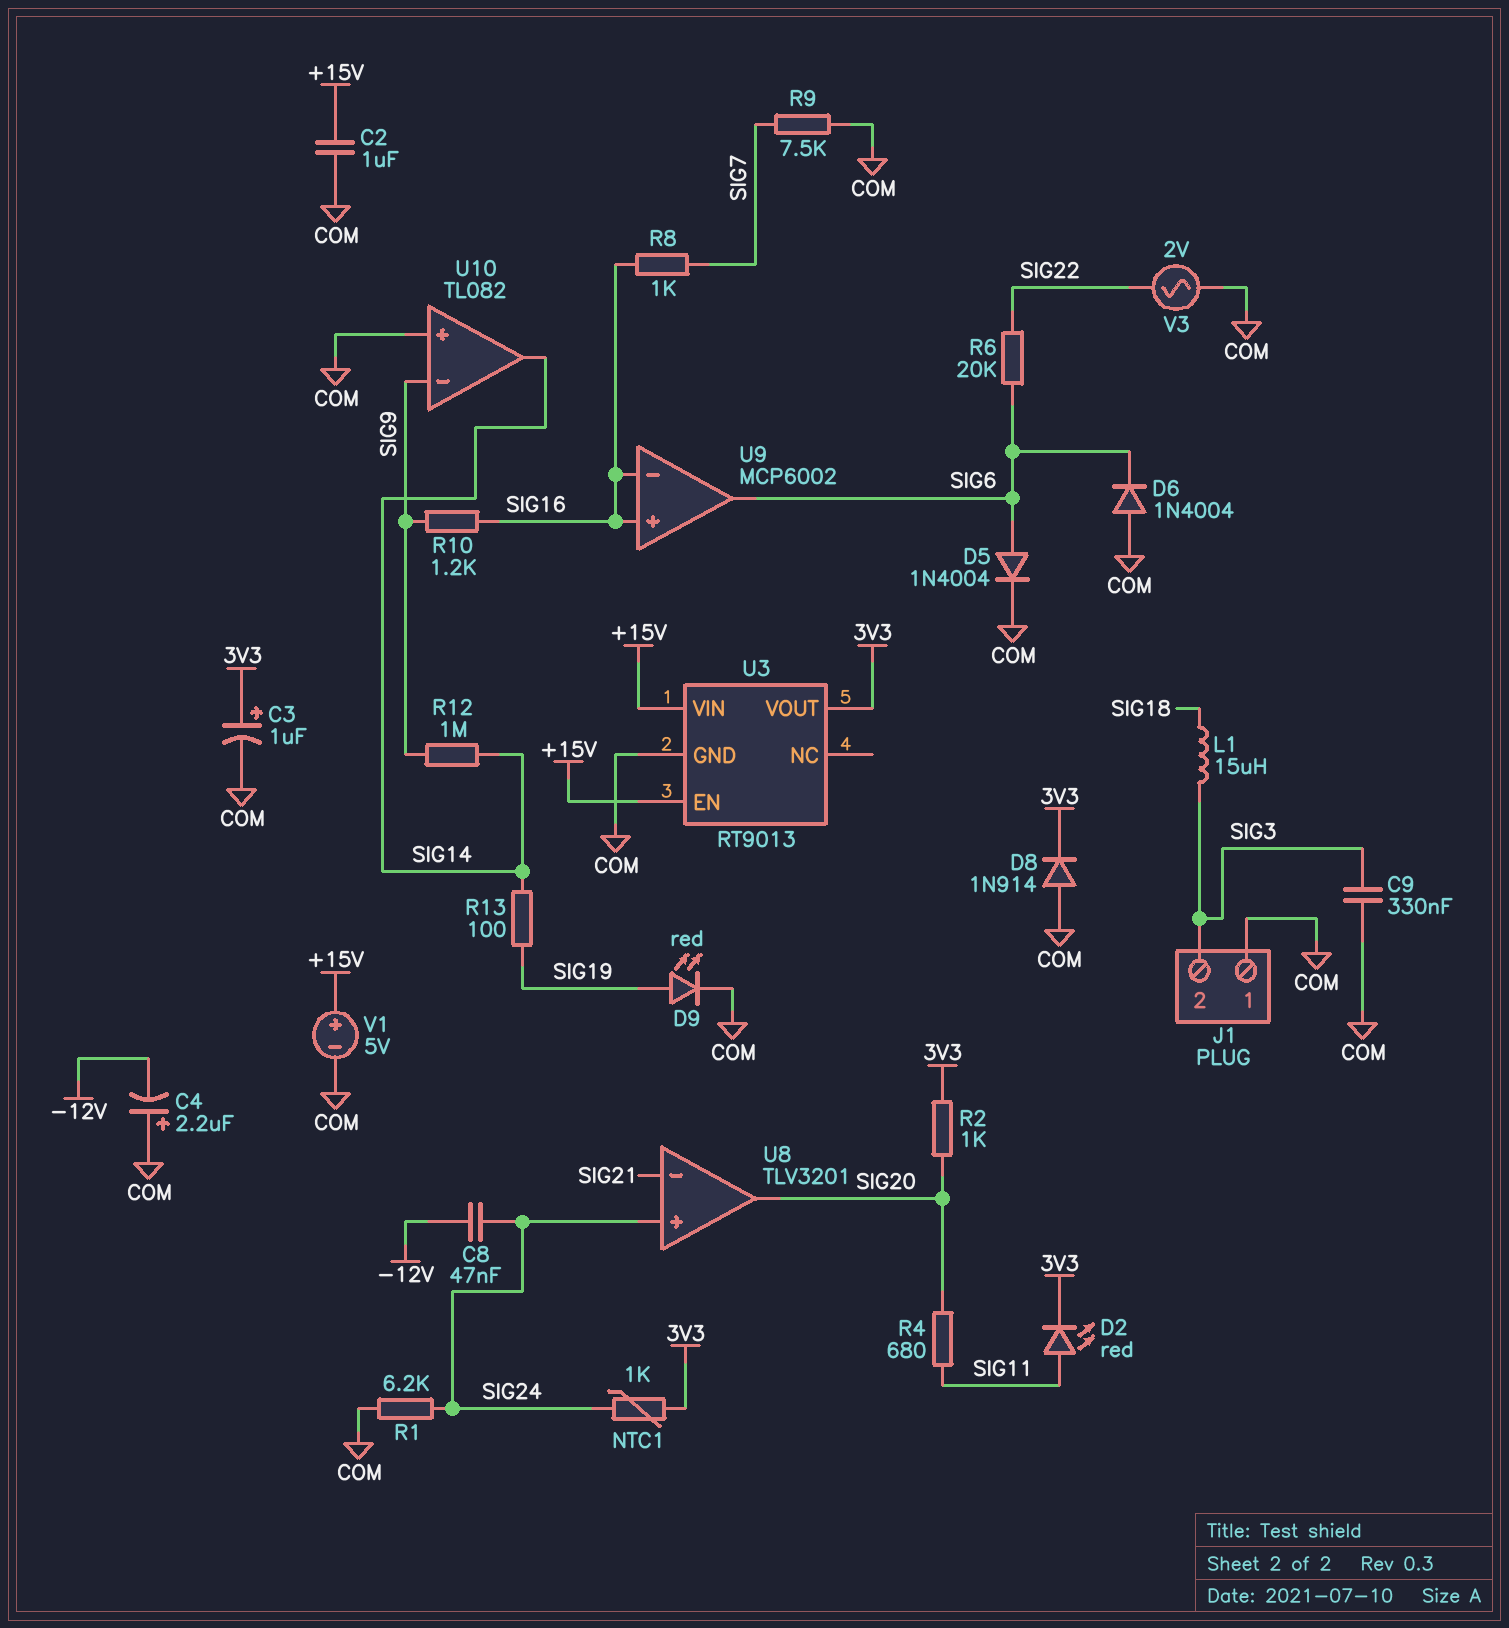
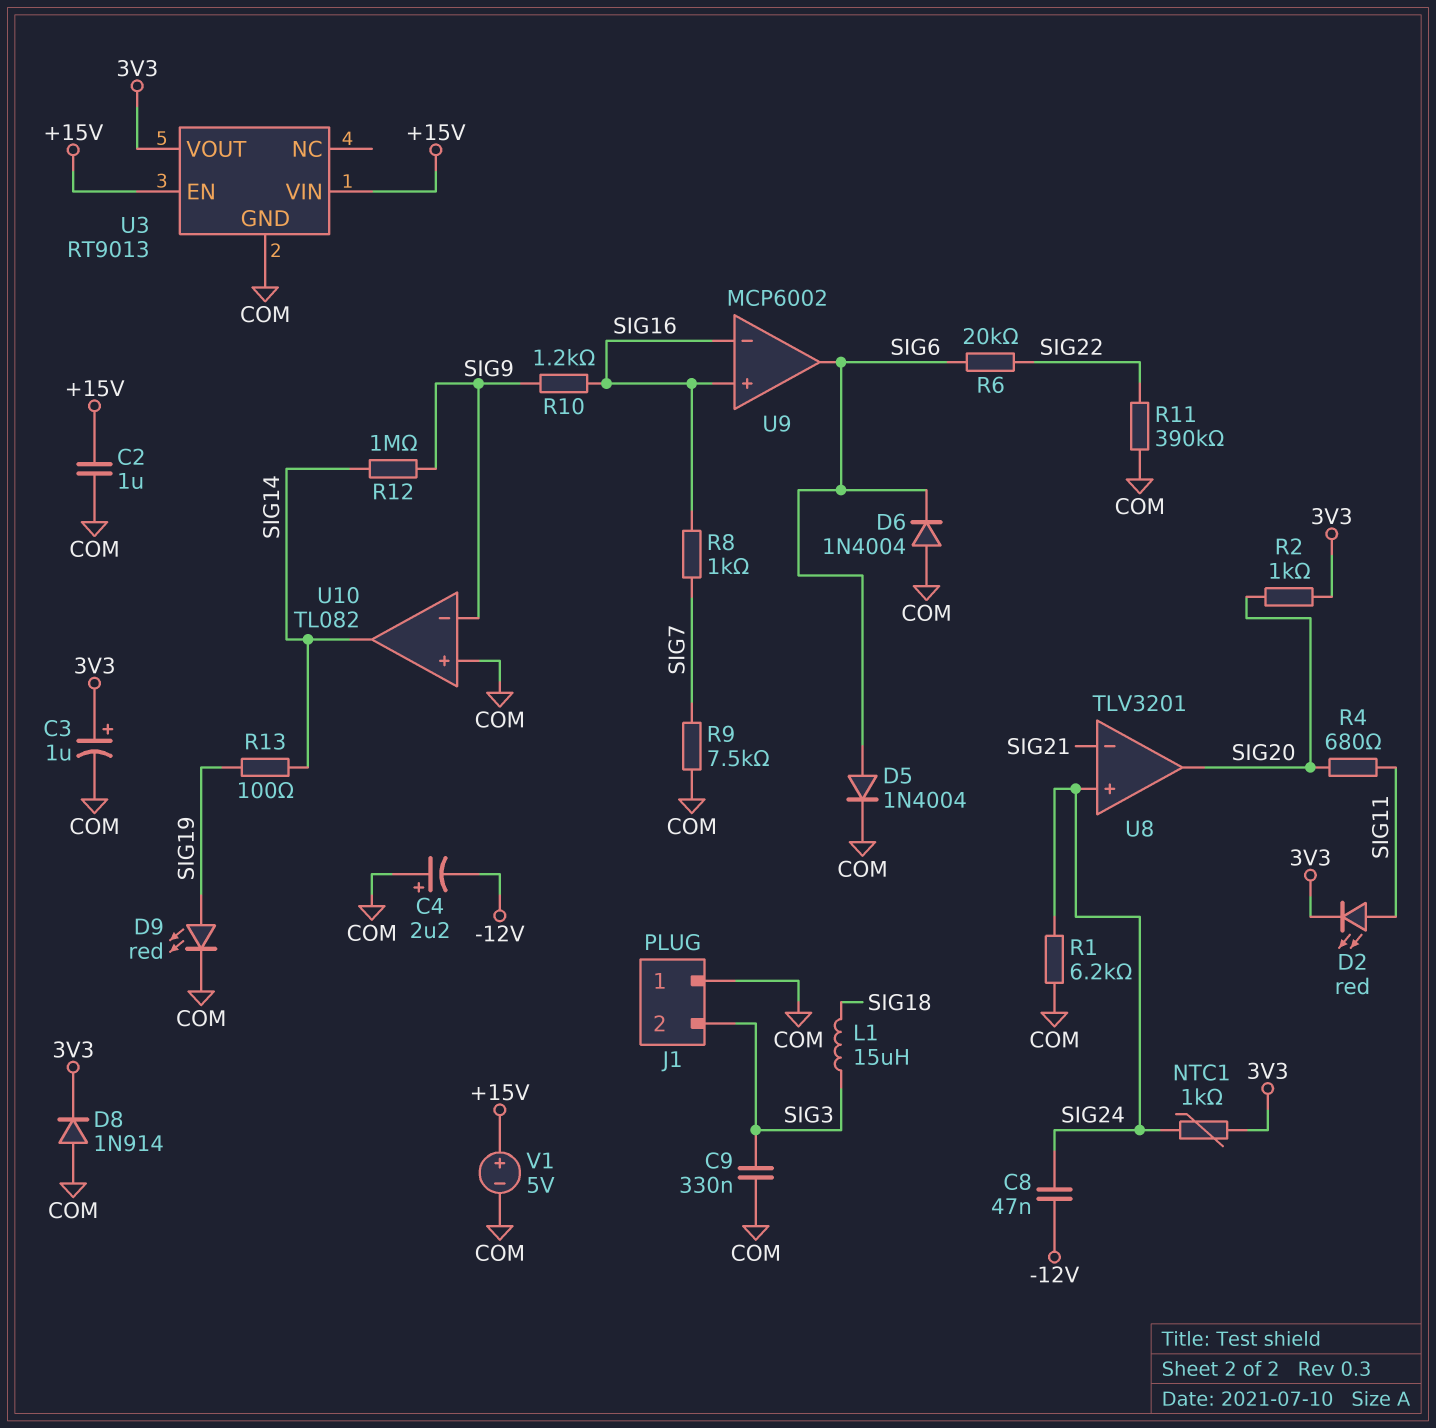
R11: none -> 390k (COM, SIG22)
V3: AC 2V (COM, SIG22) -> none

